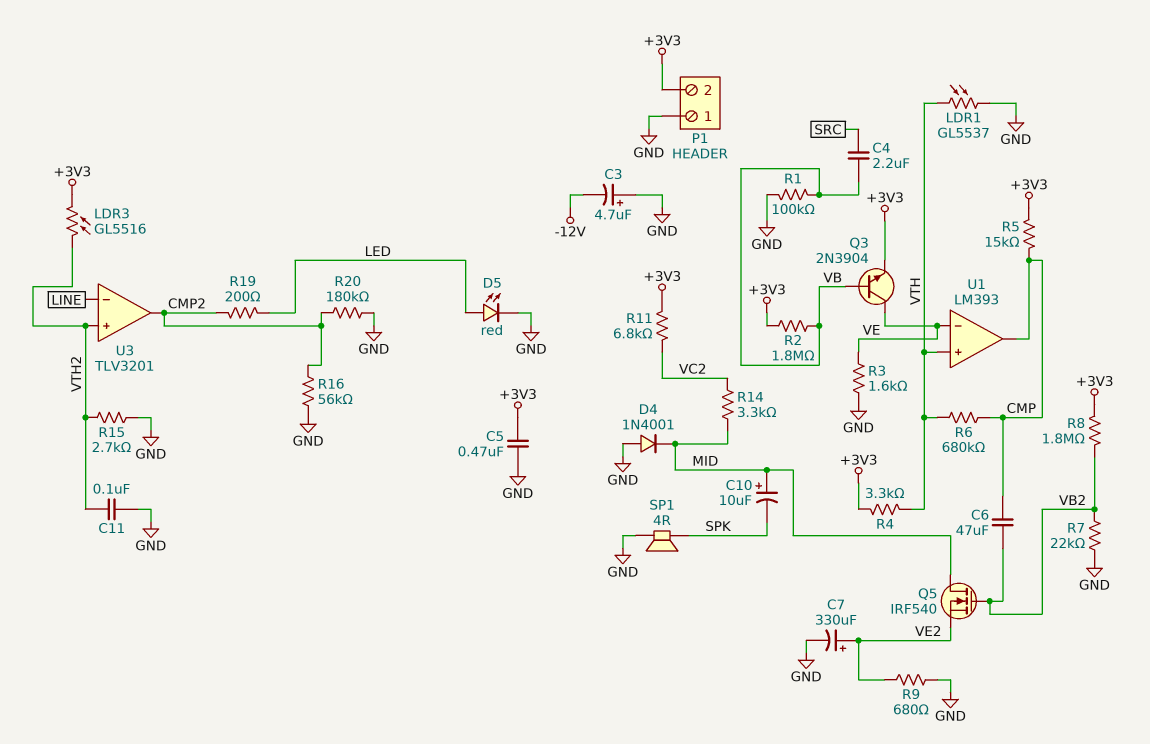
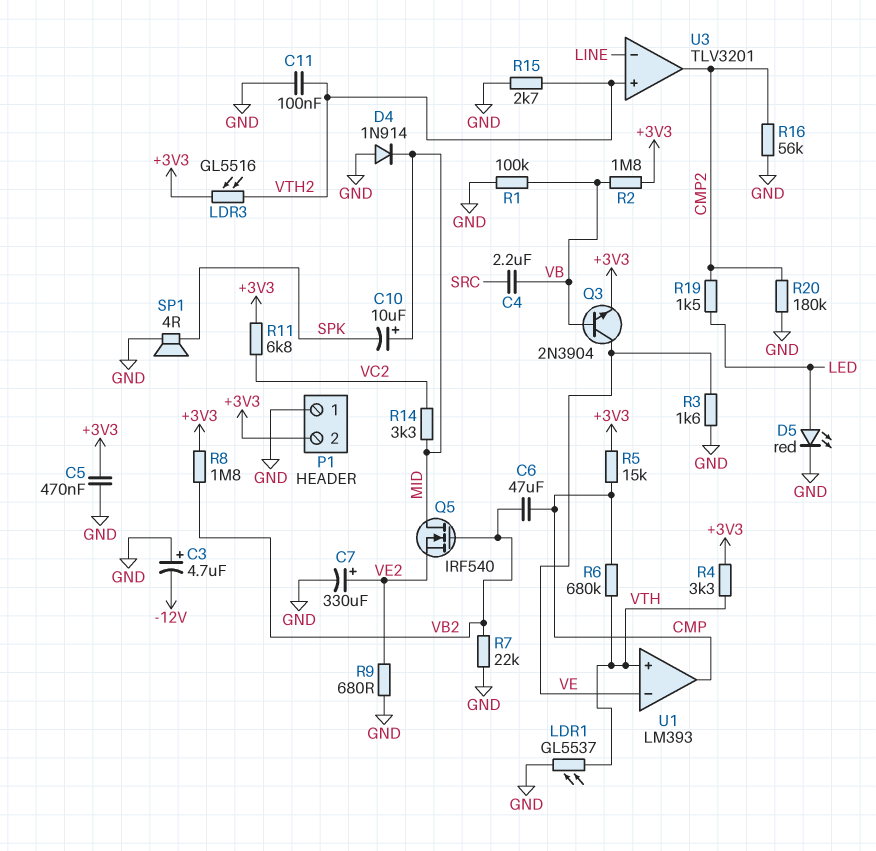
D4: diode 1N4001 (A GND, K MID) -> diode 1N914 (A GND, K MID)
R19: 200 (CMP2, LED) -> 1.5k (CMP2, LED)

